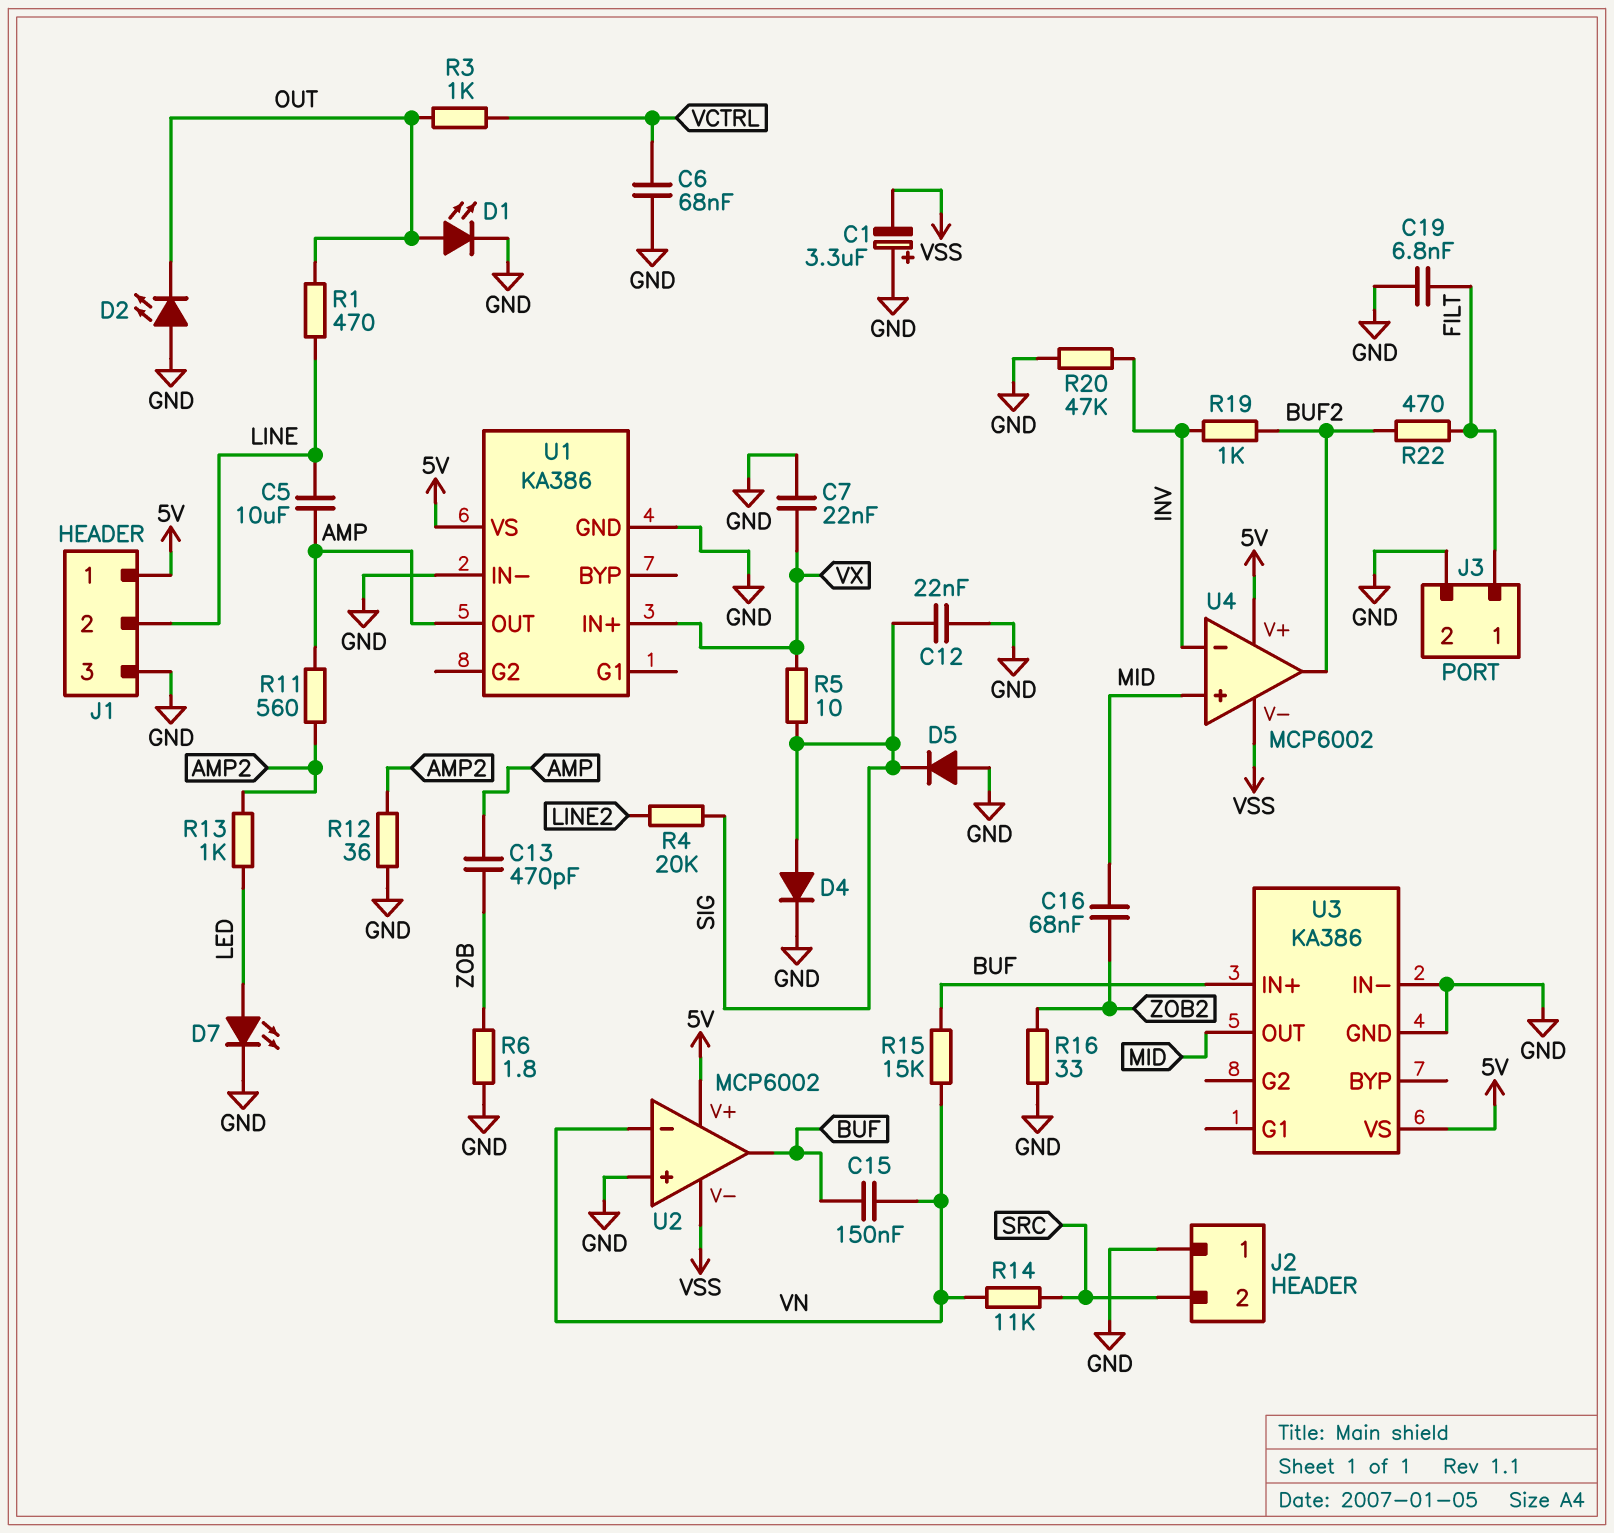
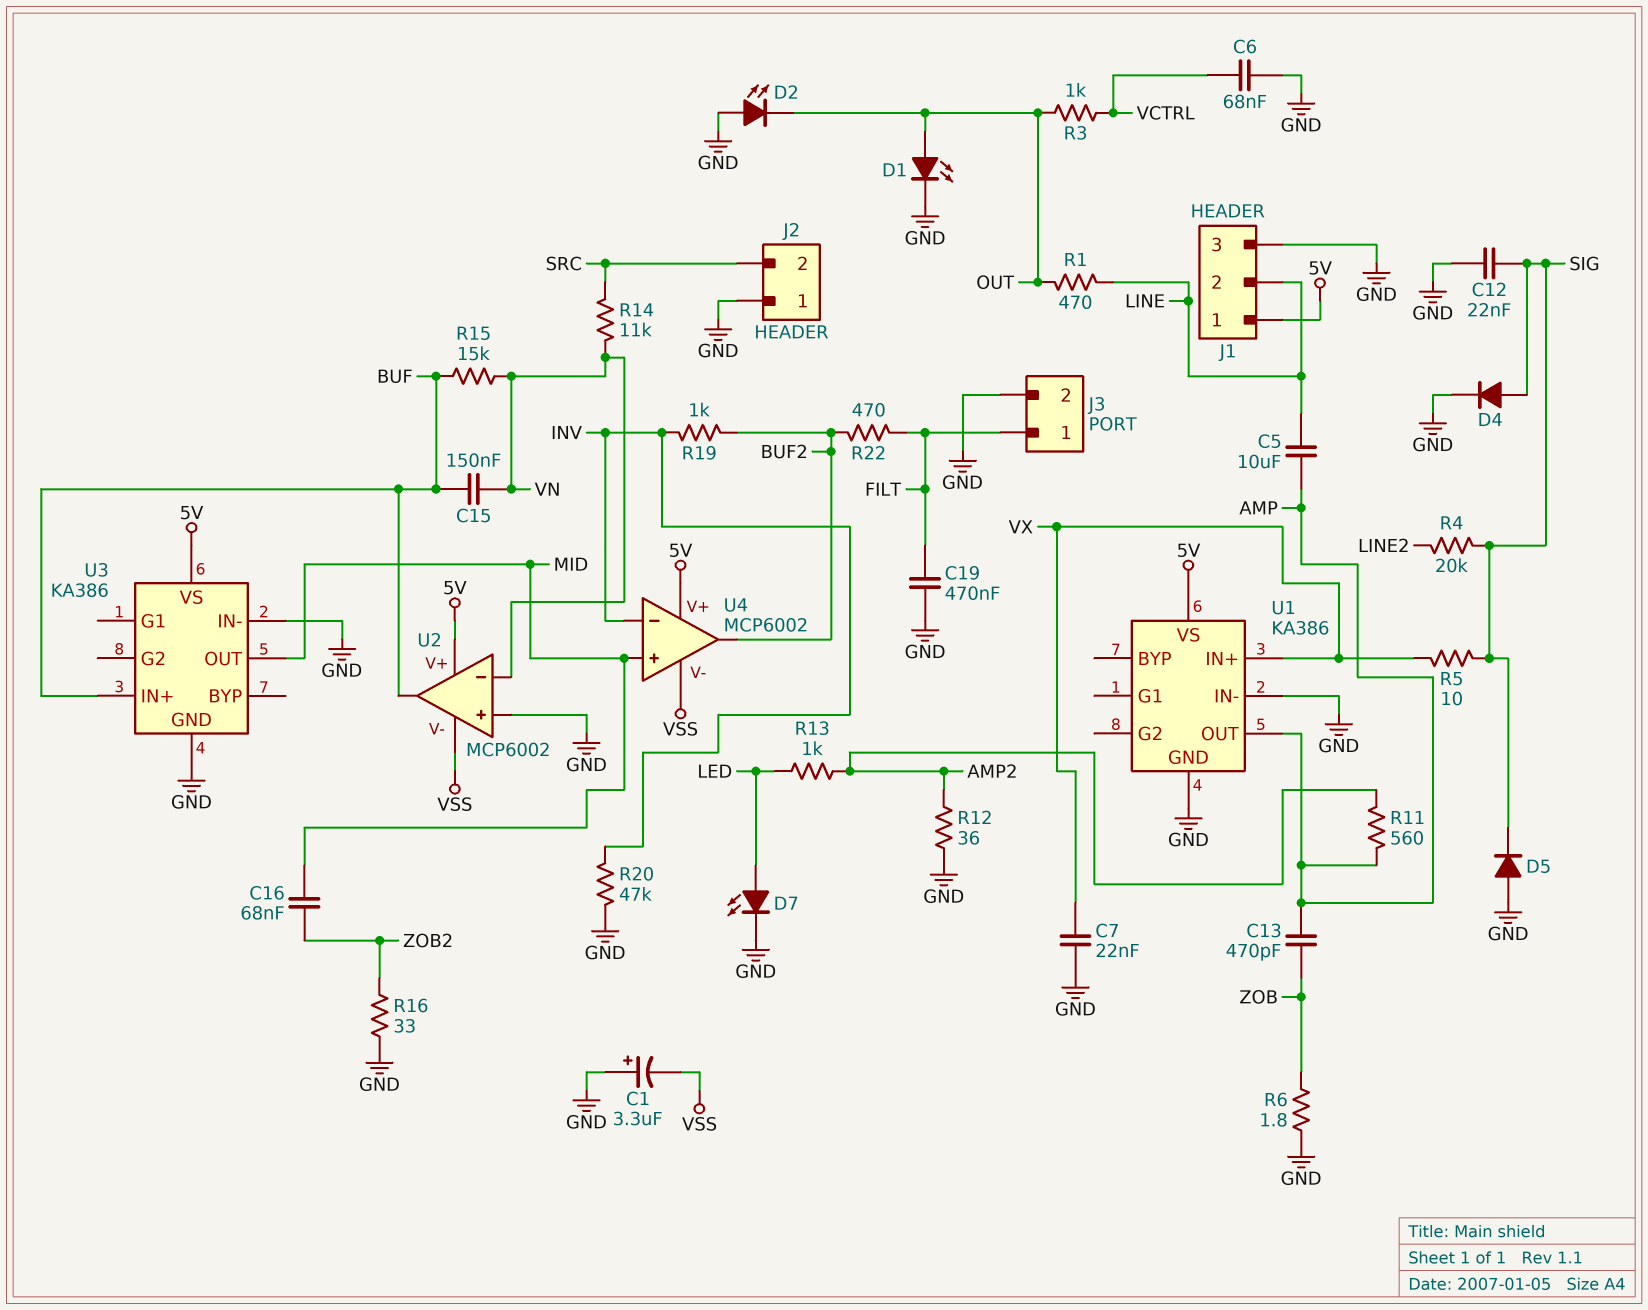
C19: 6.8nF (FILT, GND) -> 470nF (FILT, GND)

